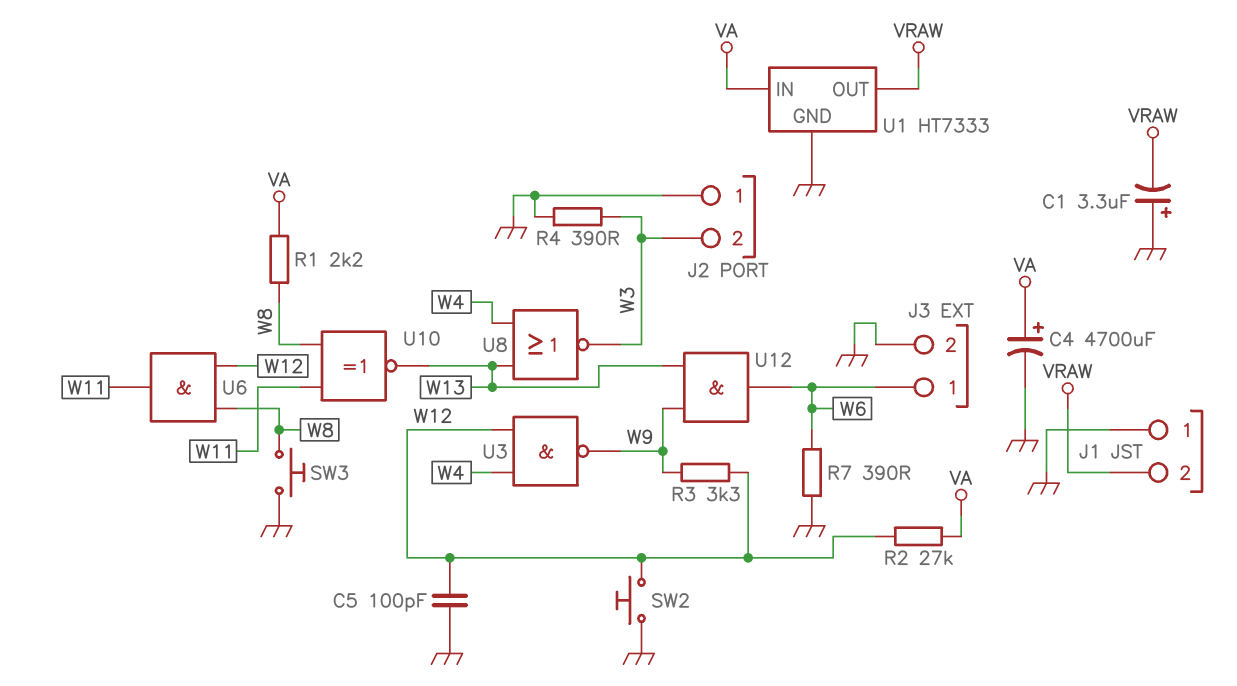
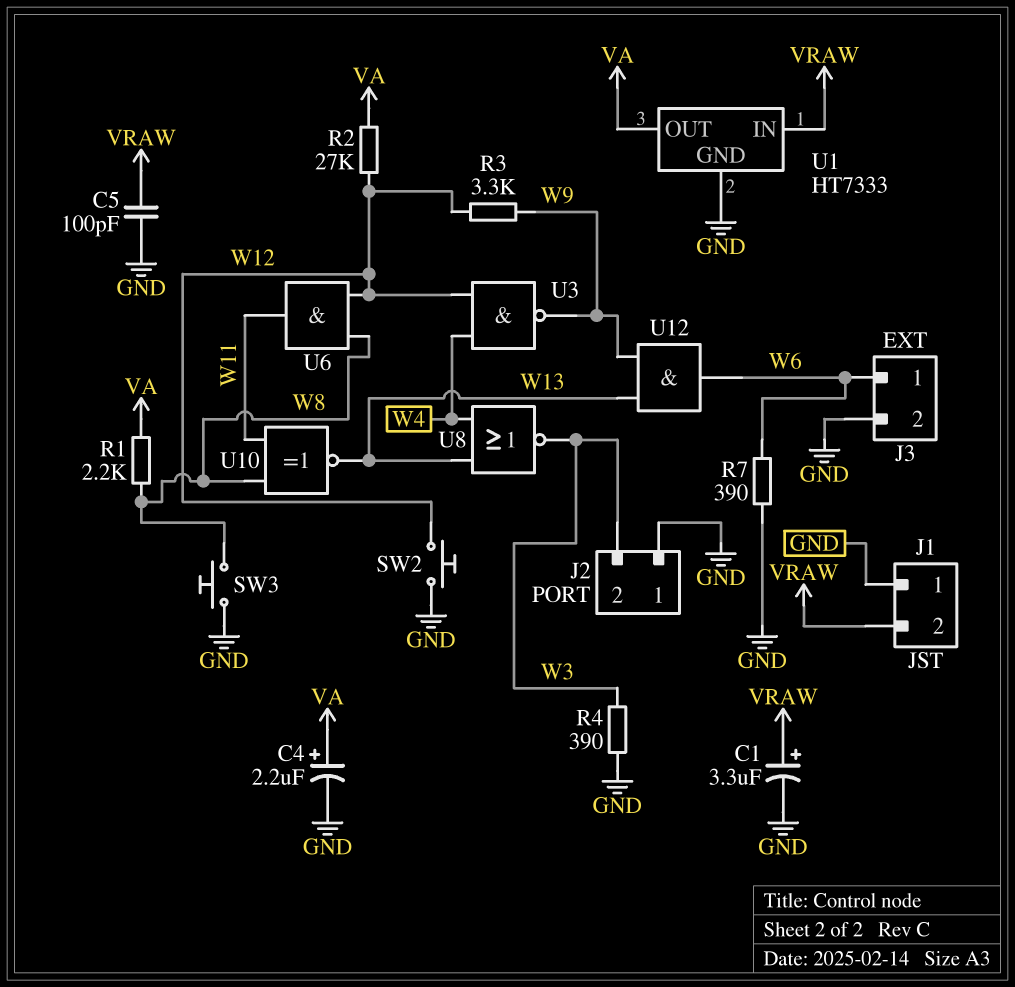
C1: 3.3uF (plus GND, minus VRAW) -> 3.3uF (plus VRAW, minus GND)
C4: 4700uF (plus VA, minus GND) -> 2.2uF (plus VA, minus GND)
C5: 100pF (GND, W12) -> 100pF (GND, VRAW)
U1 pin IN: VA -> VRAW
U1 pin OUT: VRAW -> VA

